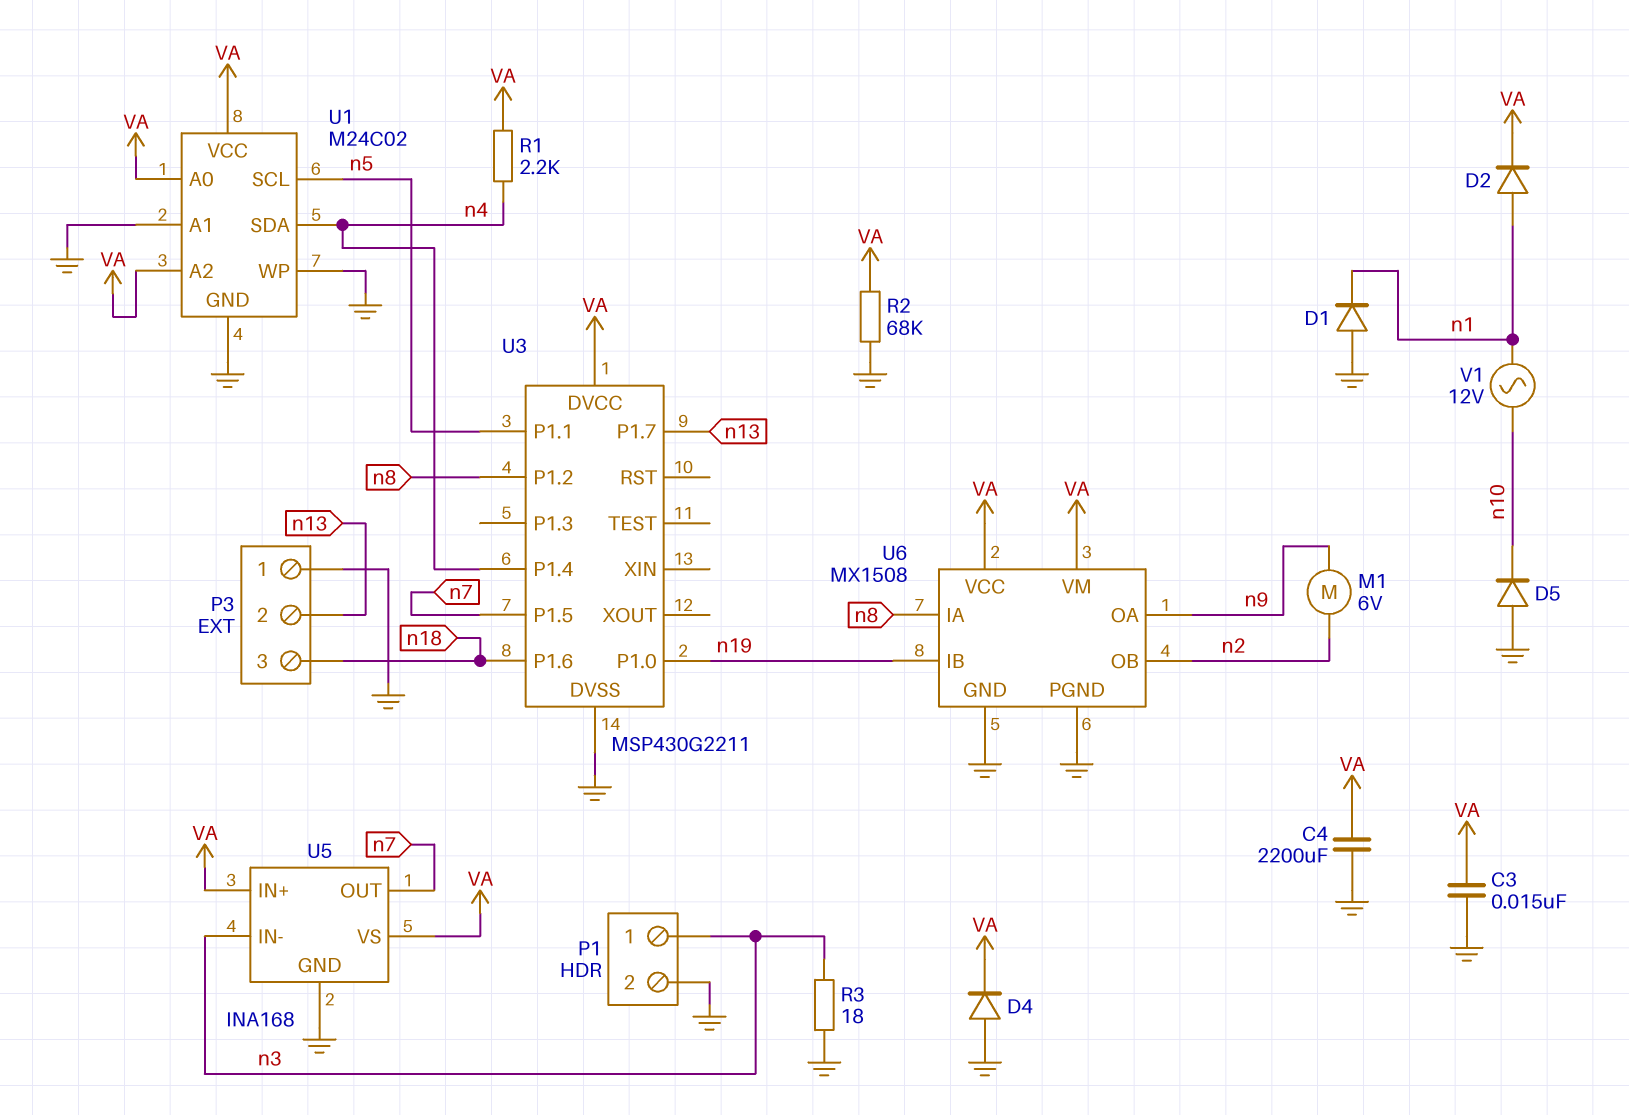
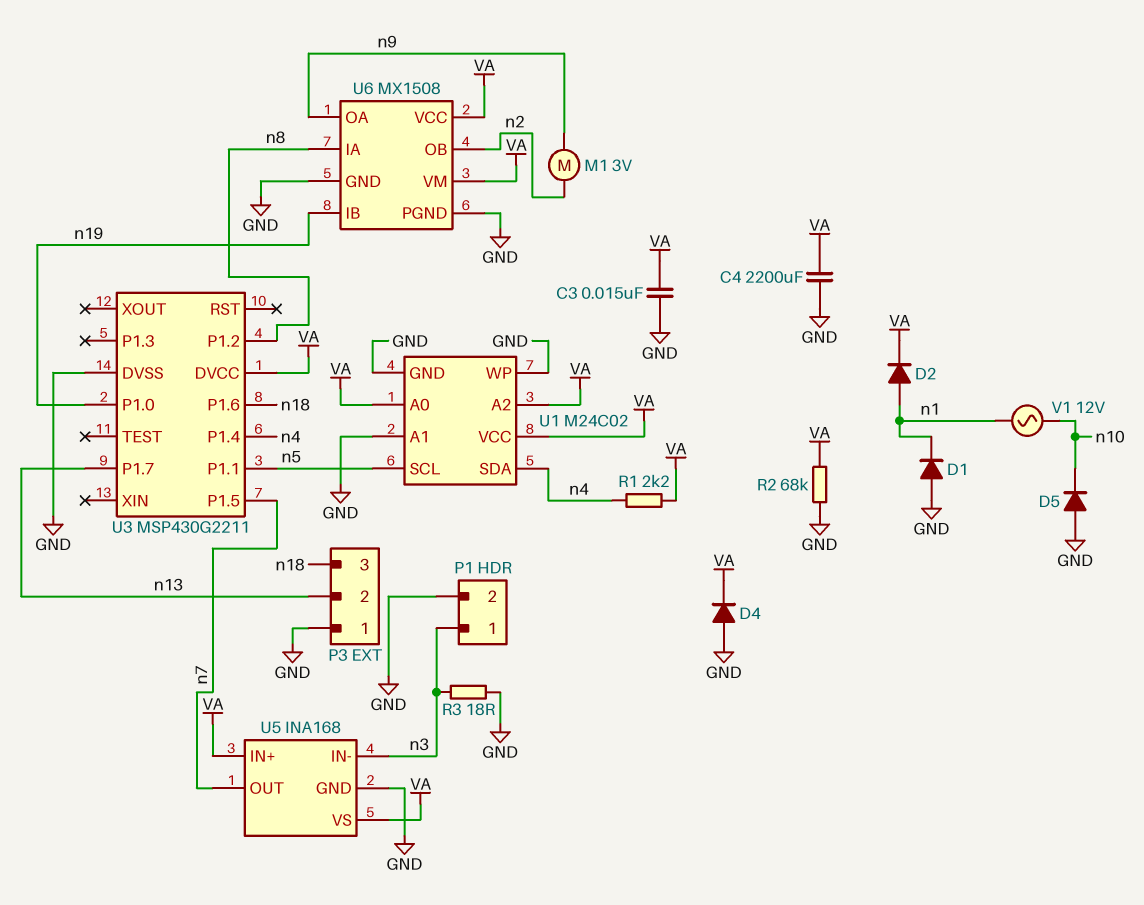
M1: motor 6V (n2, n9) -> motor 3V (n2, n9)

